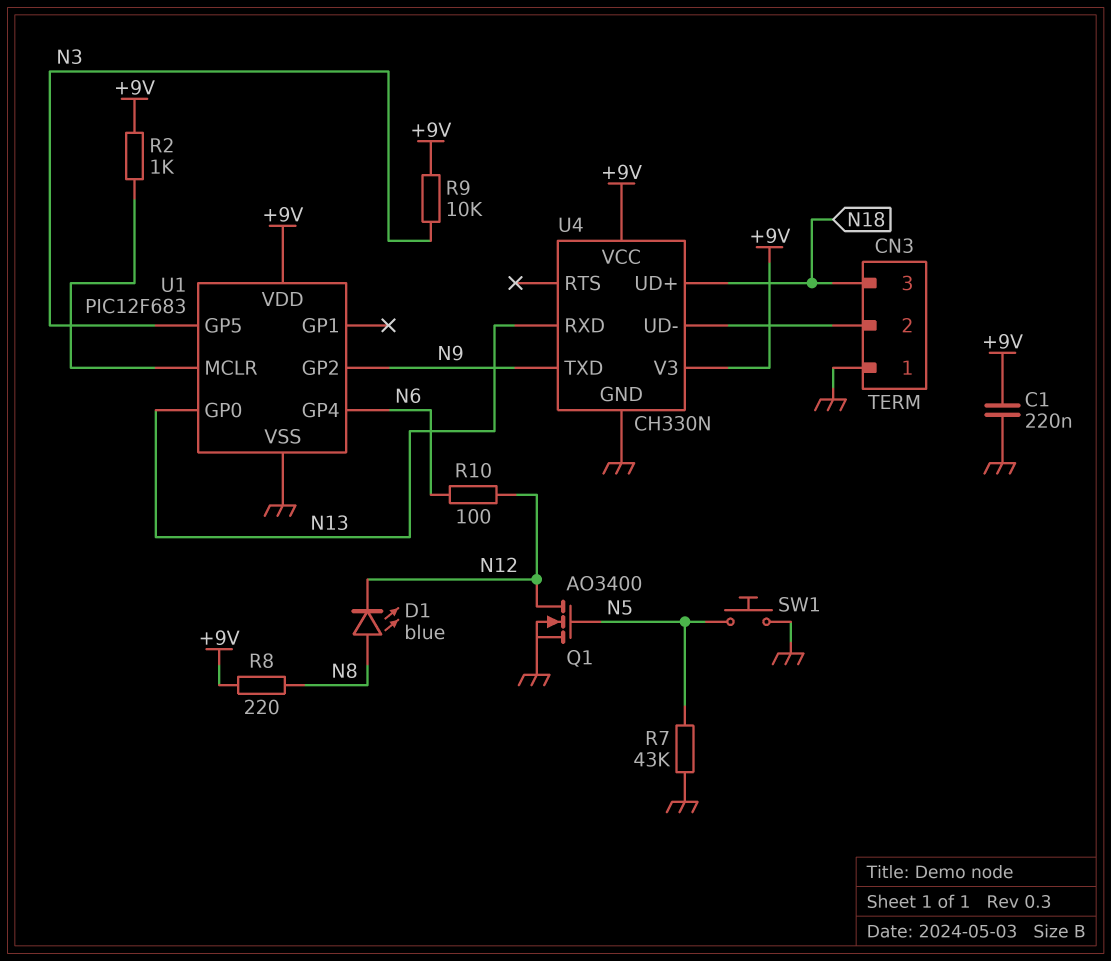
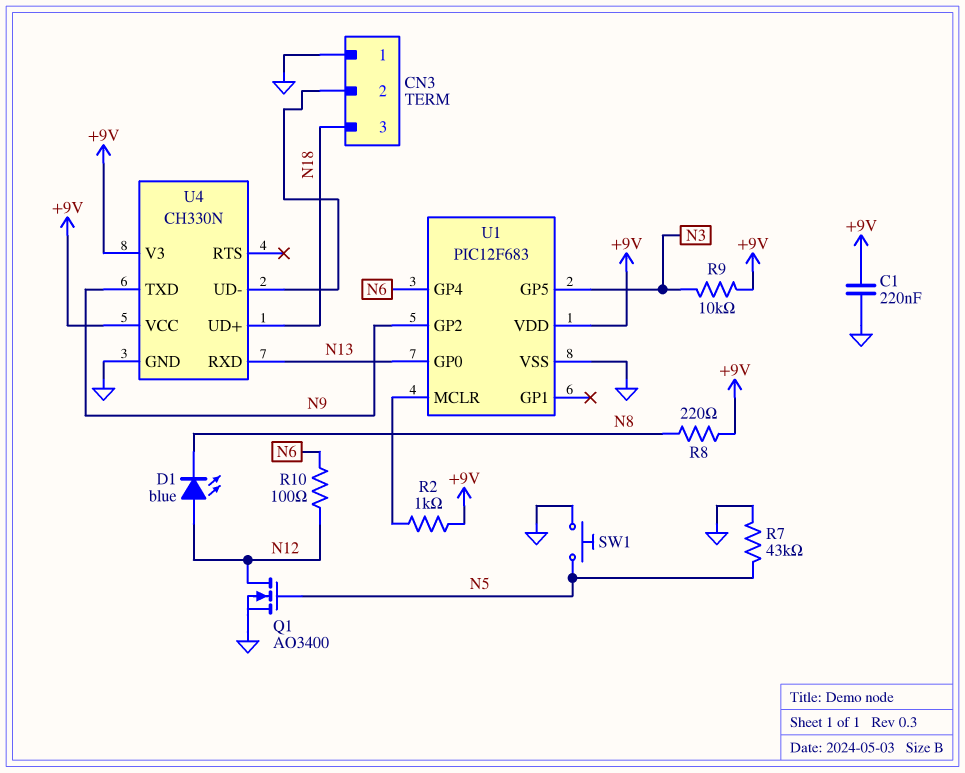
D1: LED blue (A N8, K N12) -> LED blue (A N12, K N8)

